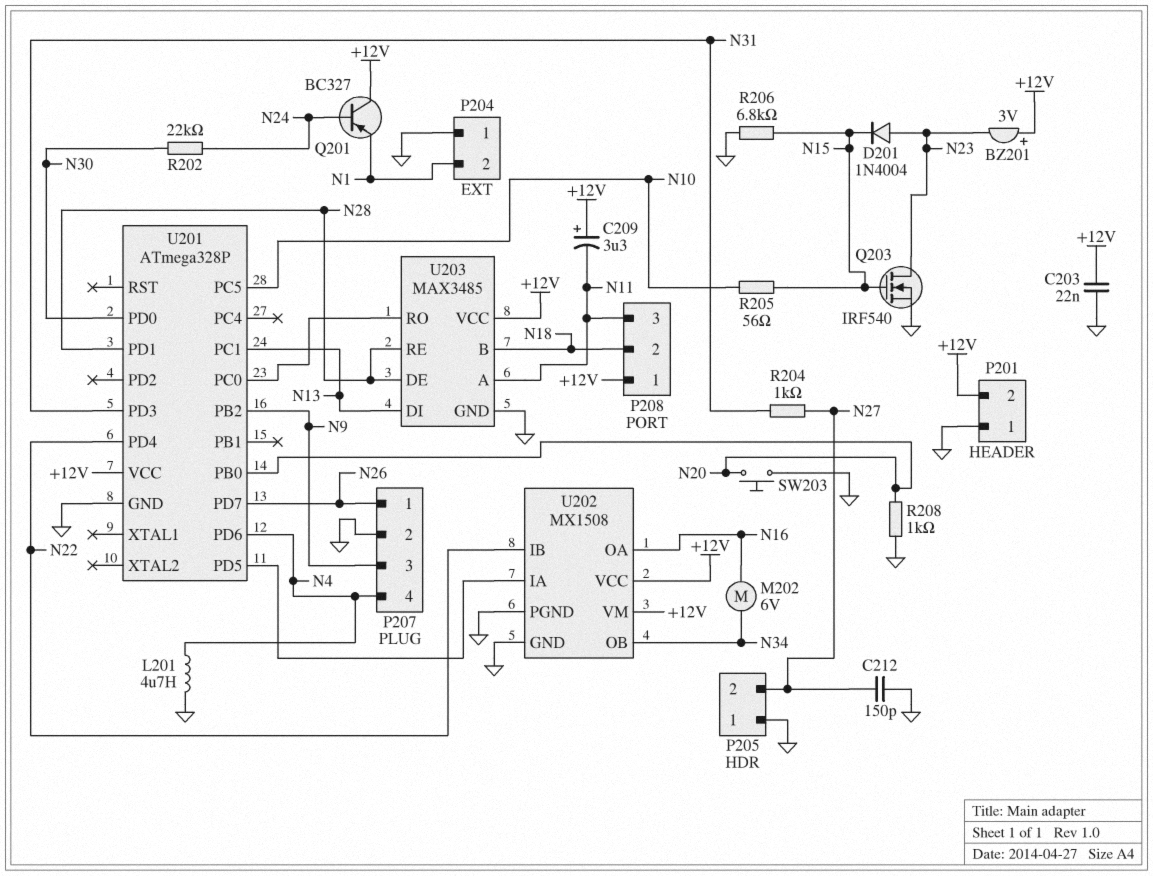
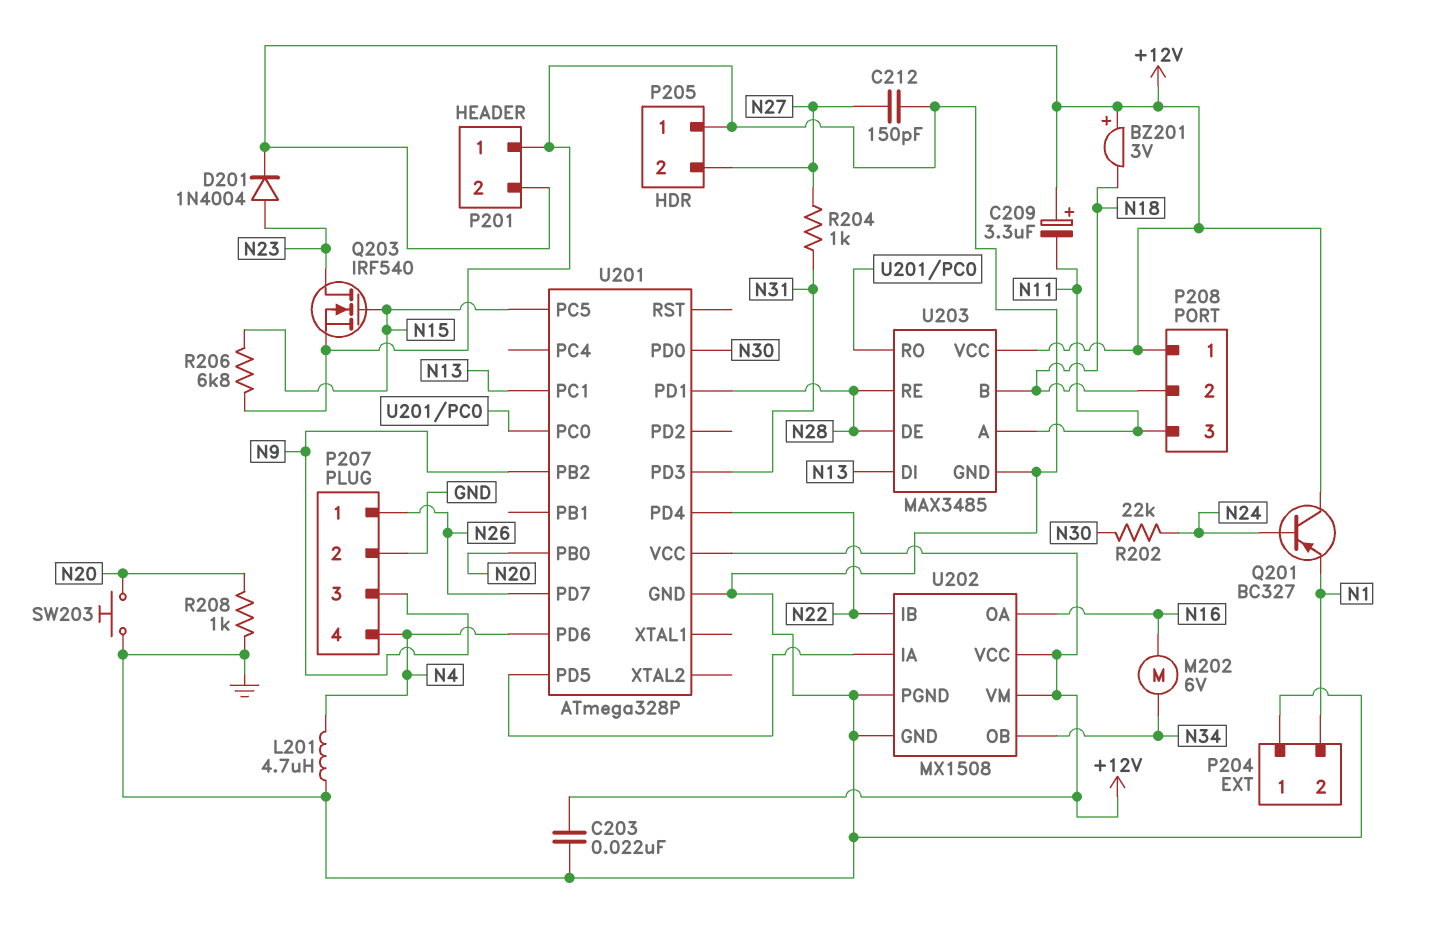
BZ201: buzzer 3V (plus +12V, minus N23) -> buzzer 3V (plus +12V, minus N18)
D201: diode 1N4004 (A N23, K N15) -> diode 1N4004 (A N23, K +12V)
R205: 56 (N10, N15) -> none
U201 pin PC5: N10 -> N15

